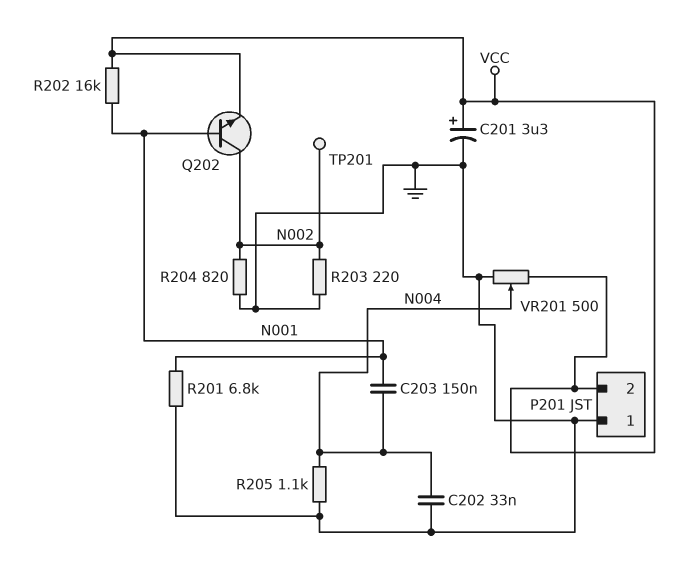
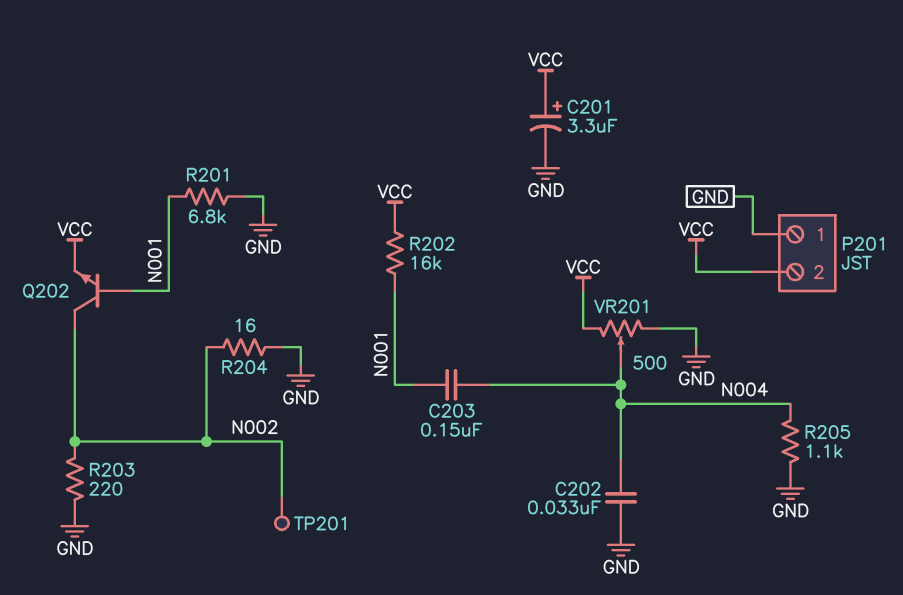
R204: 820 (GND, N002) -> 16 (GND, N002)

